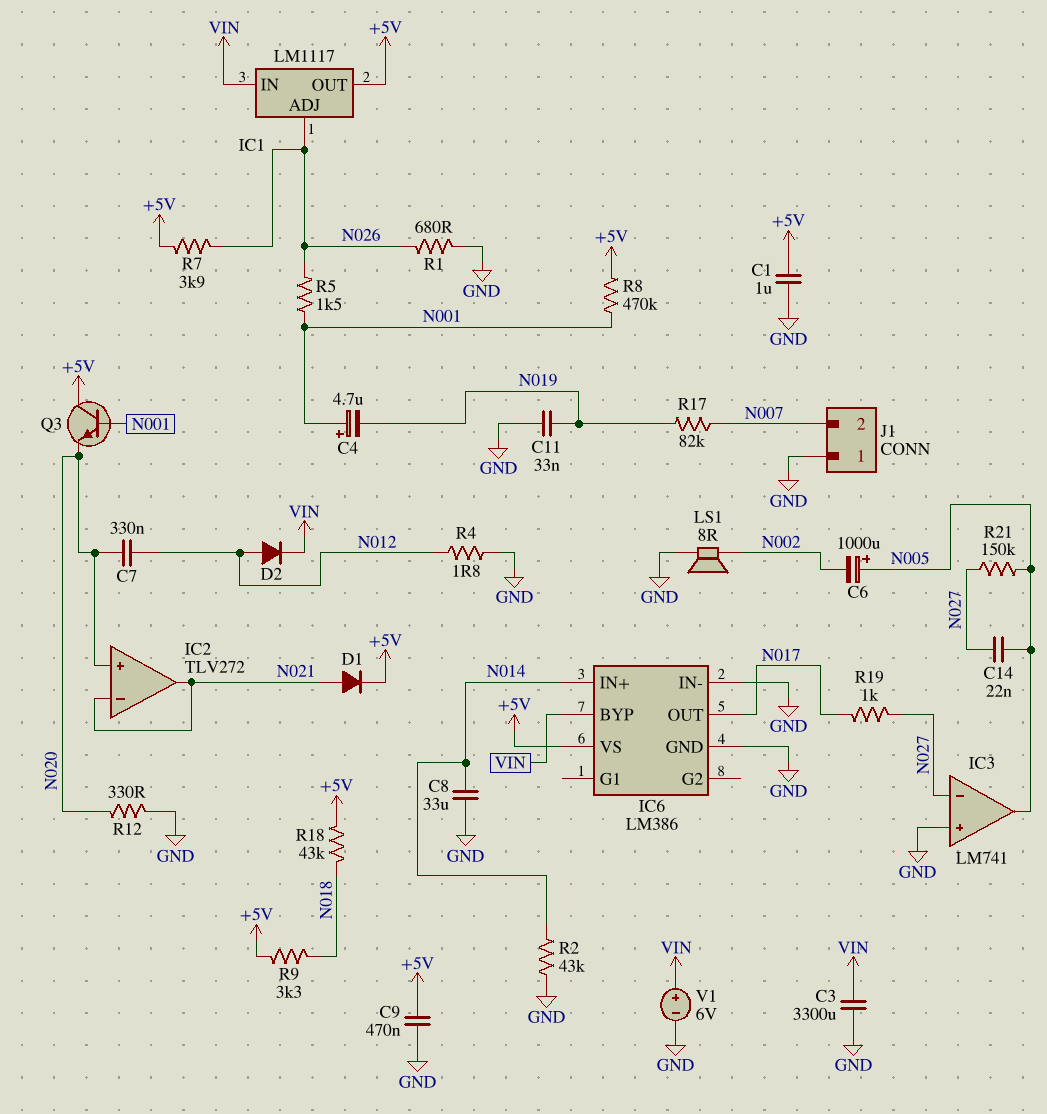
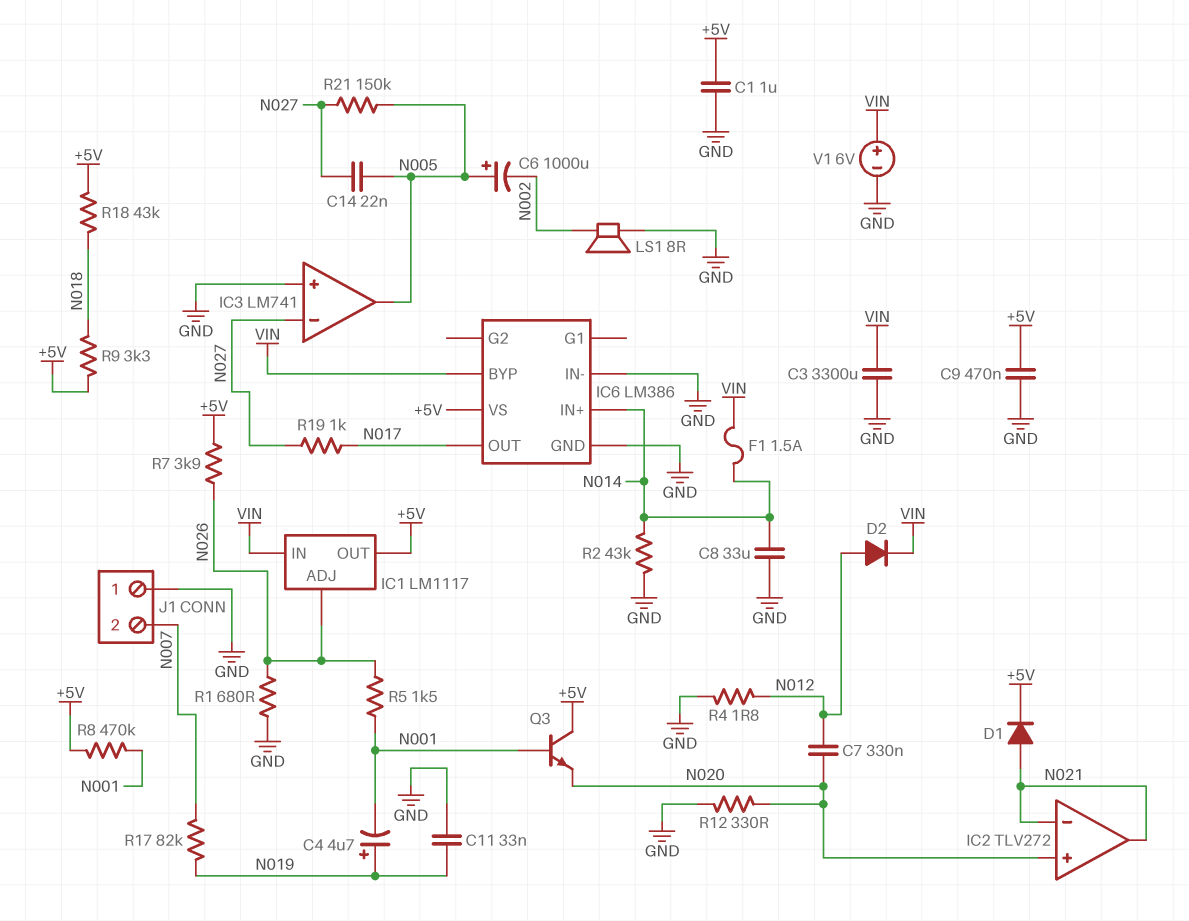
C4: 4.7uF (plus N001, minus N019) -> 4.7uF (plus N019, minus N001)
F1: none -> 1.5A (N014, VIN)

